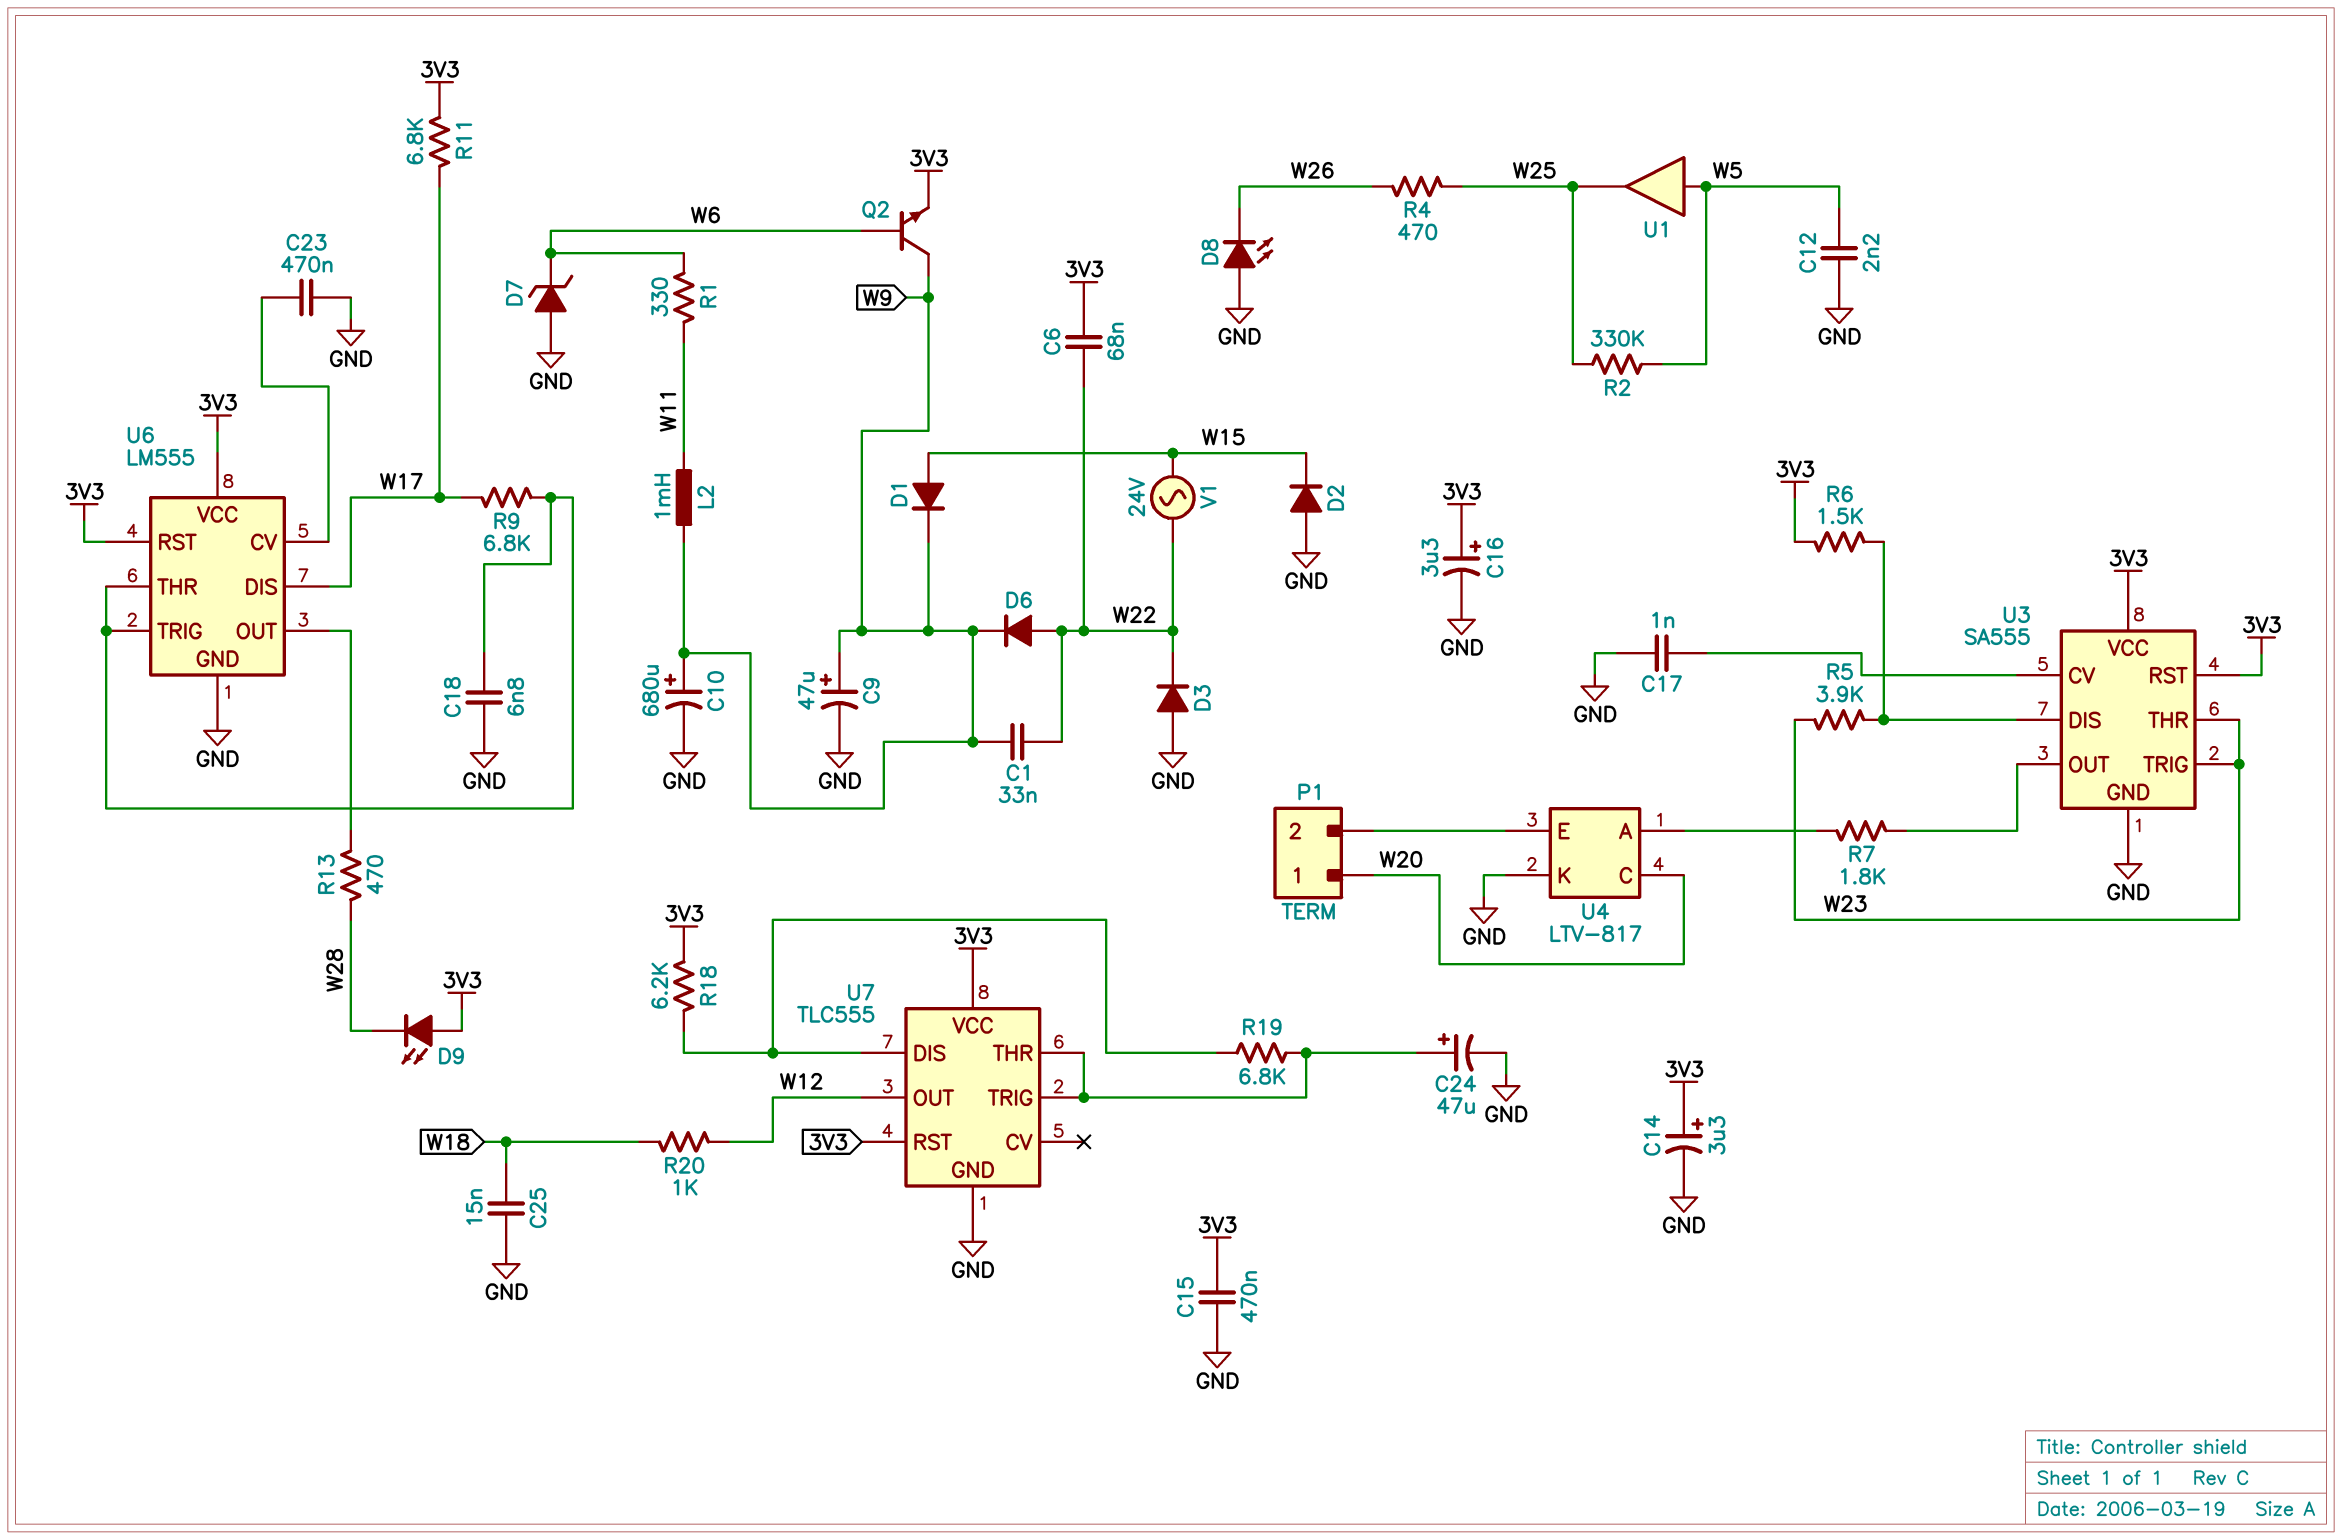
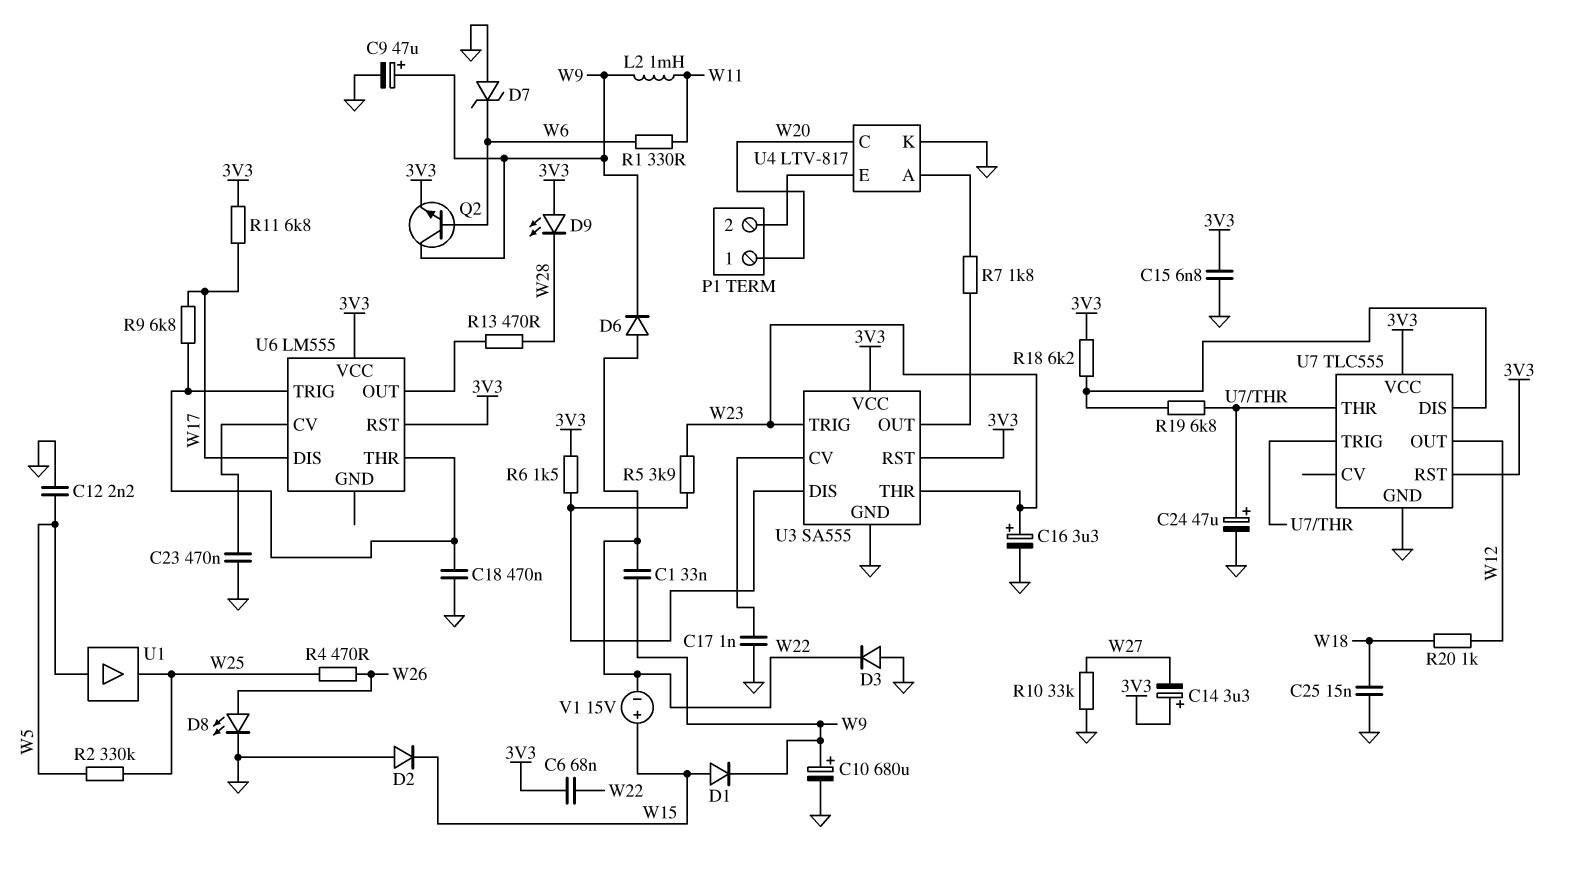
C14: 3.3uF (plus 3V3, minus GND) -> 3.3uF (plus 3V3, minus W27)
C15: 470nF (3V3, GND) -> 6.8nF (3V3, GND)
C16: 3.3uF (plus 3V3, minus GND) -> 3.3uF (plus W23, minus GND)
C18: 6.8nF (GND, U6/THR) -> 470nF (GND, U6/THR)
D8: LED (A GND, K W26) -> LED (A W26, K GND)
R10: none -> 33k (GND, W27)
U6 pin GND: GND -> none
V1: AC 24V (W15, W22) -> 15V (plus W15, minus W22)

